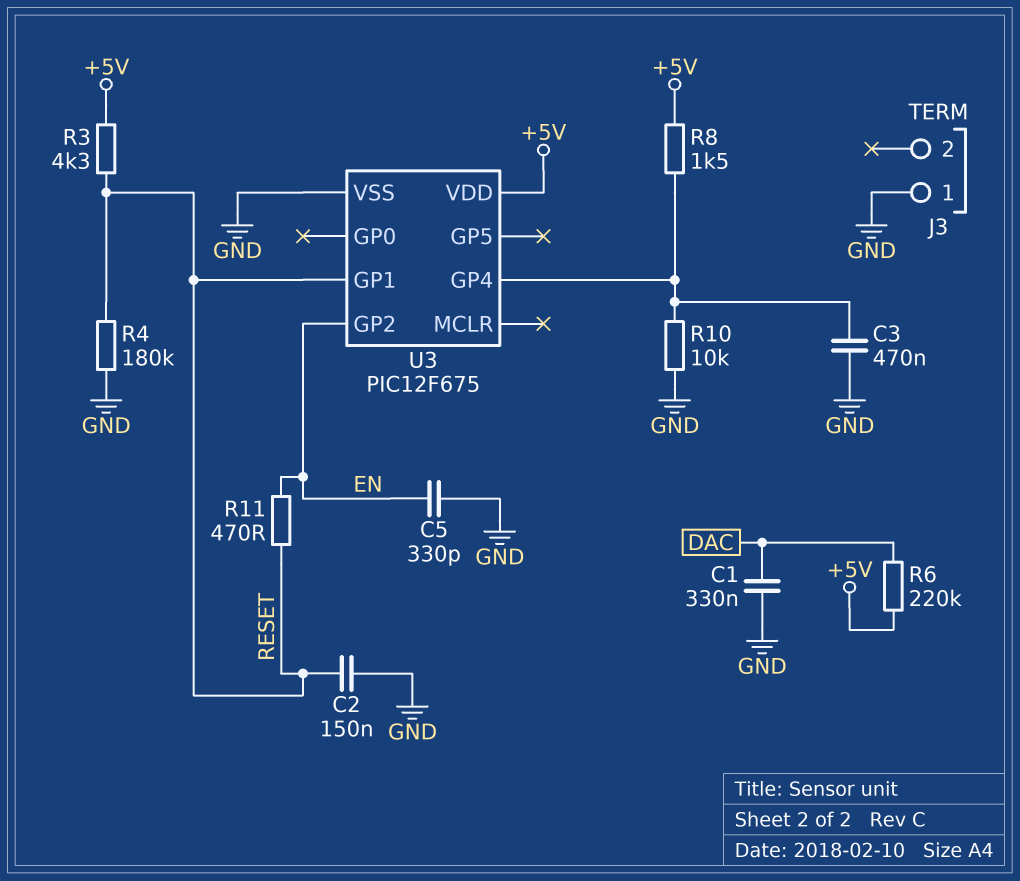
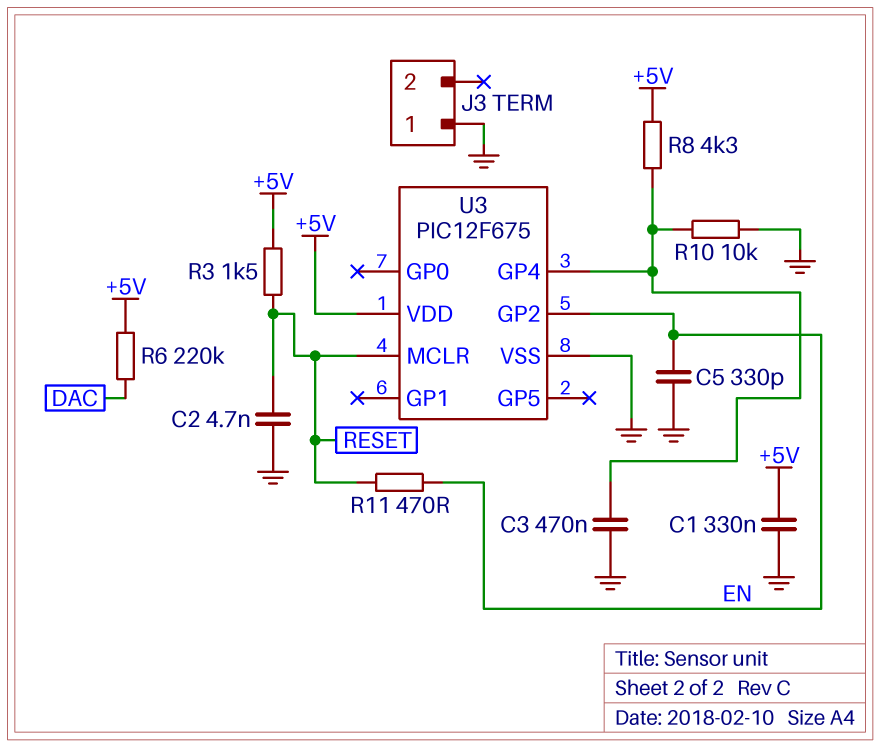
C1: 330nF (DAC, GND) -> 330nF (+5V, GND)
C2: 150nF (GND, RESET) -> 4.7nF (GND, RESET)
R3: 4.3k (+5V, RESET) -> 1.5k (+5V, RESET)
R4: 180k (GND, RESET) -> none
R8: 1.5k (+5V, U3/GP4) -> 4.3k (+5V, U3/GP4)
U3 pin GP1: RESET -> none
U3 pin MCLR: none -> RESET

